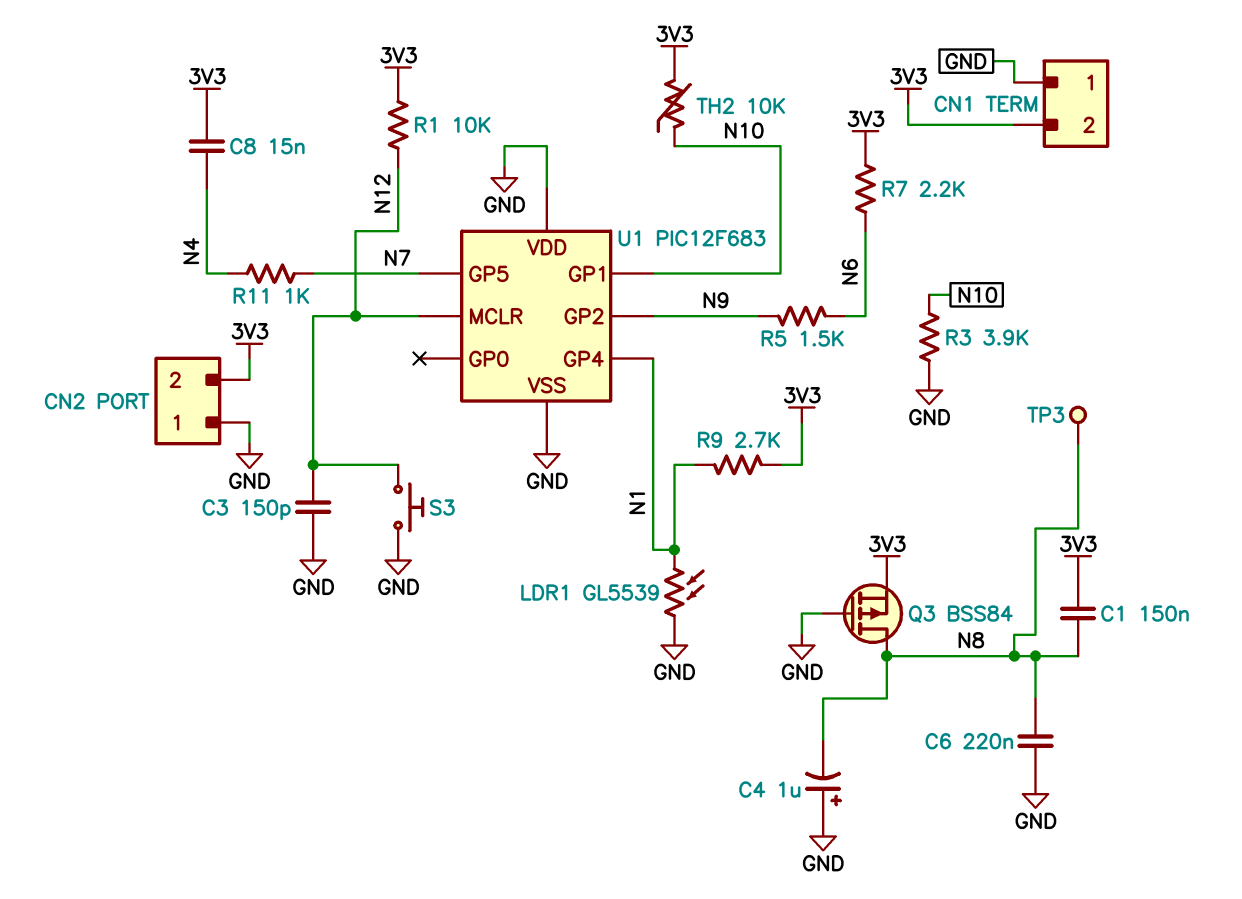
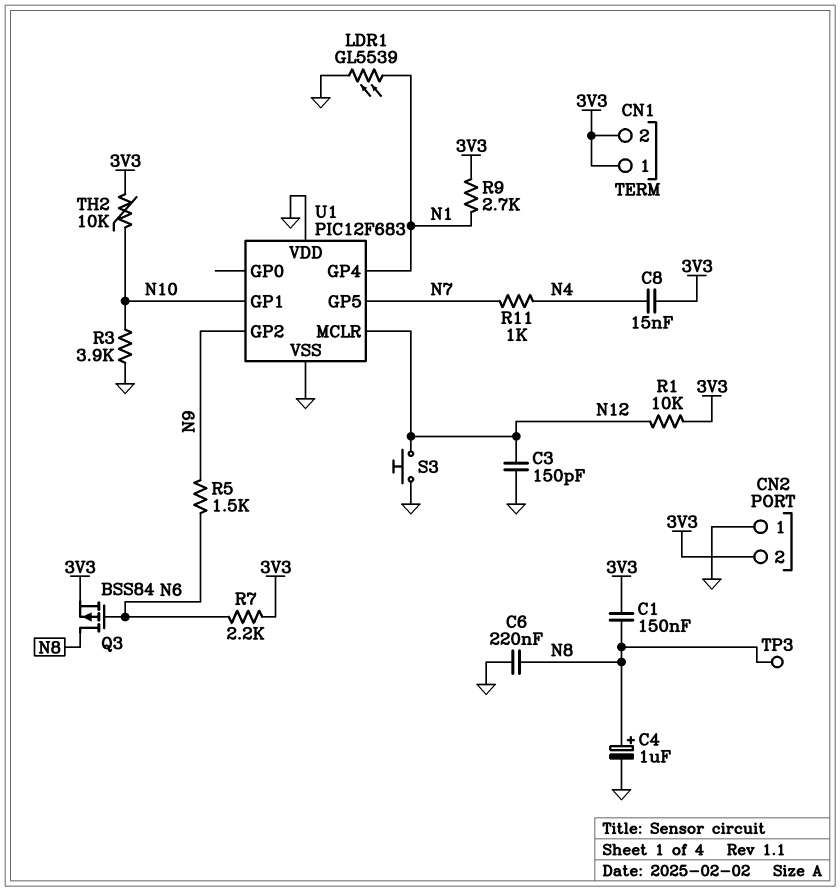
C4: 1uF (plus GND, minus N8) -> 1uF (plus N8, minus GND)
CN1 pin 1: GND -> 3V3
Q3: PMOS BSS84 (G GND, D N8, S 3V3) -> PMOS BSS84 (G N6, D N8, S 3V3)

